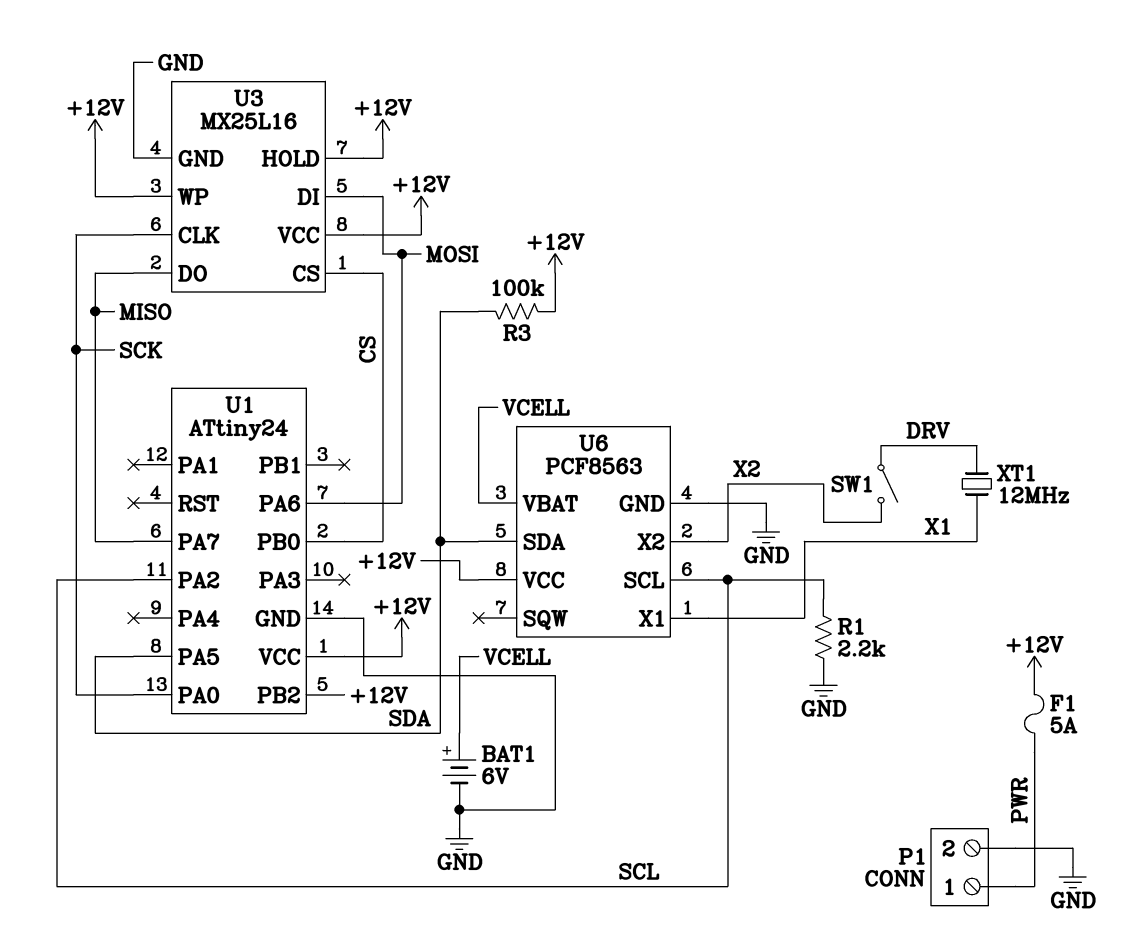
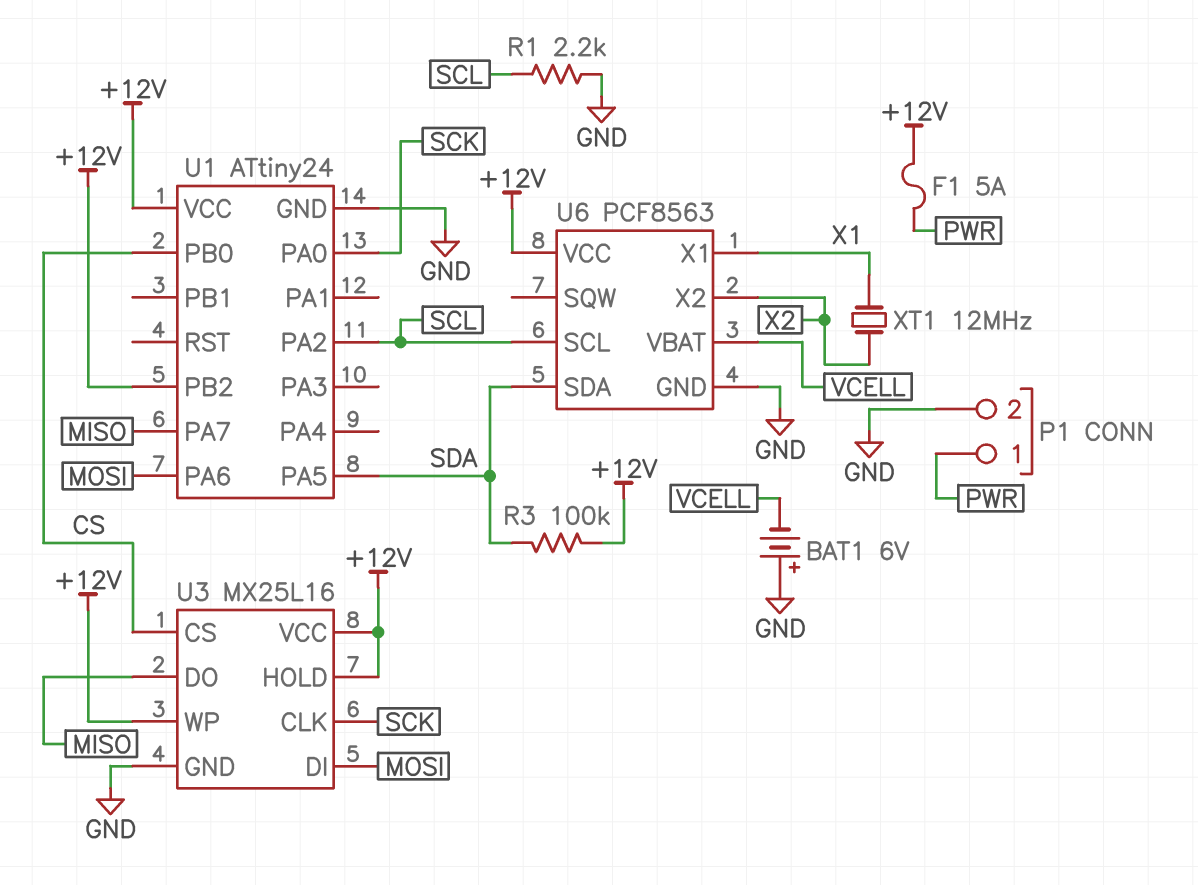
BAT1: 6V (plus VCELL, minus GND) -> 6V (plus GND, minus VCELL)
SW1: switch (DRV, X2) -> none
XT1: 12MHz (DRV, X1) -> 12MHz (X1, X2)

